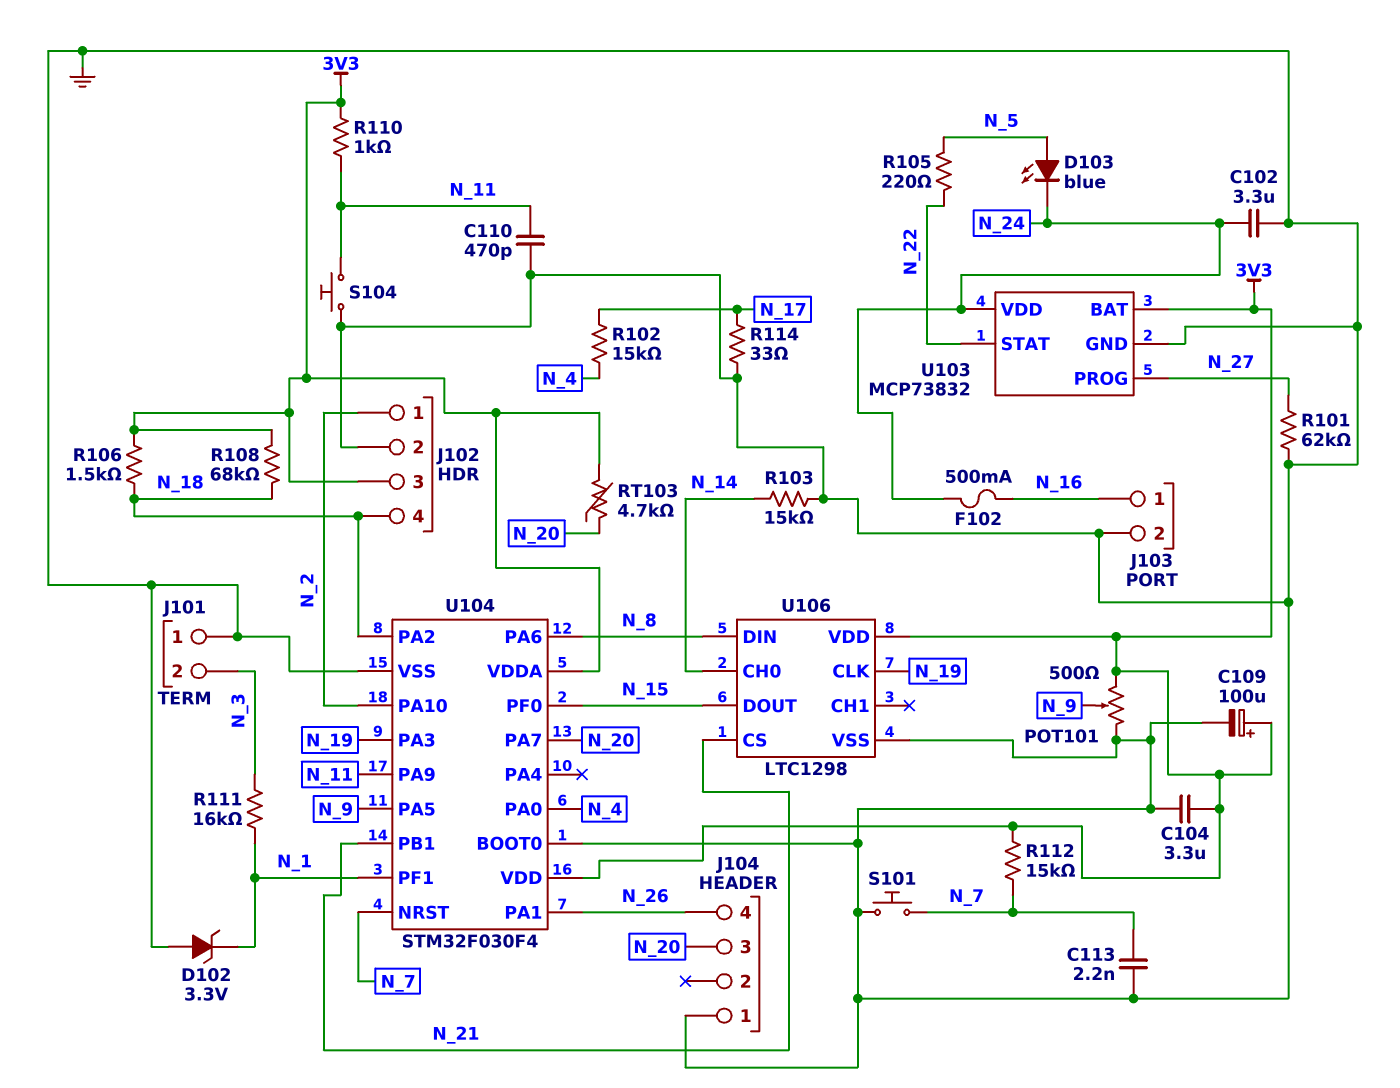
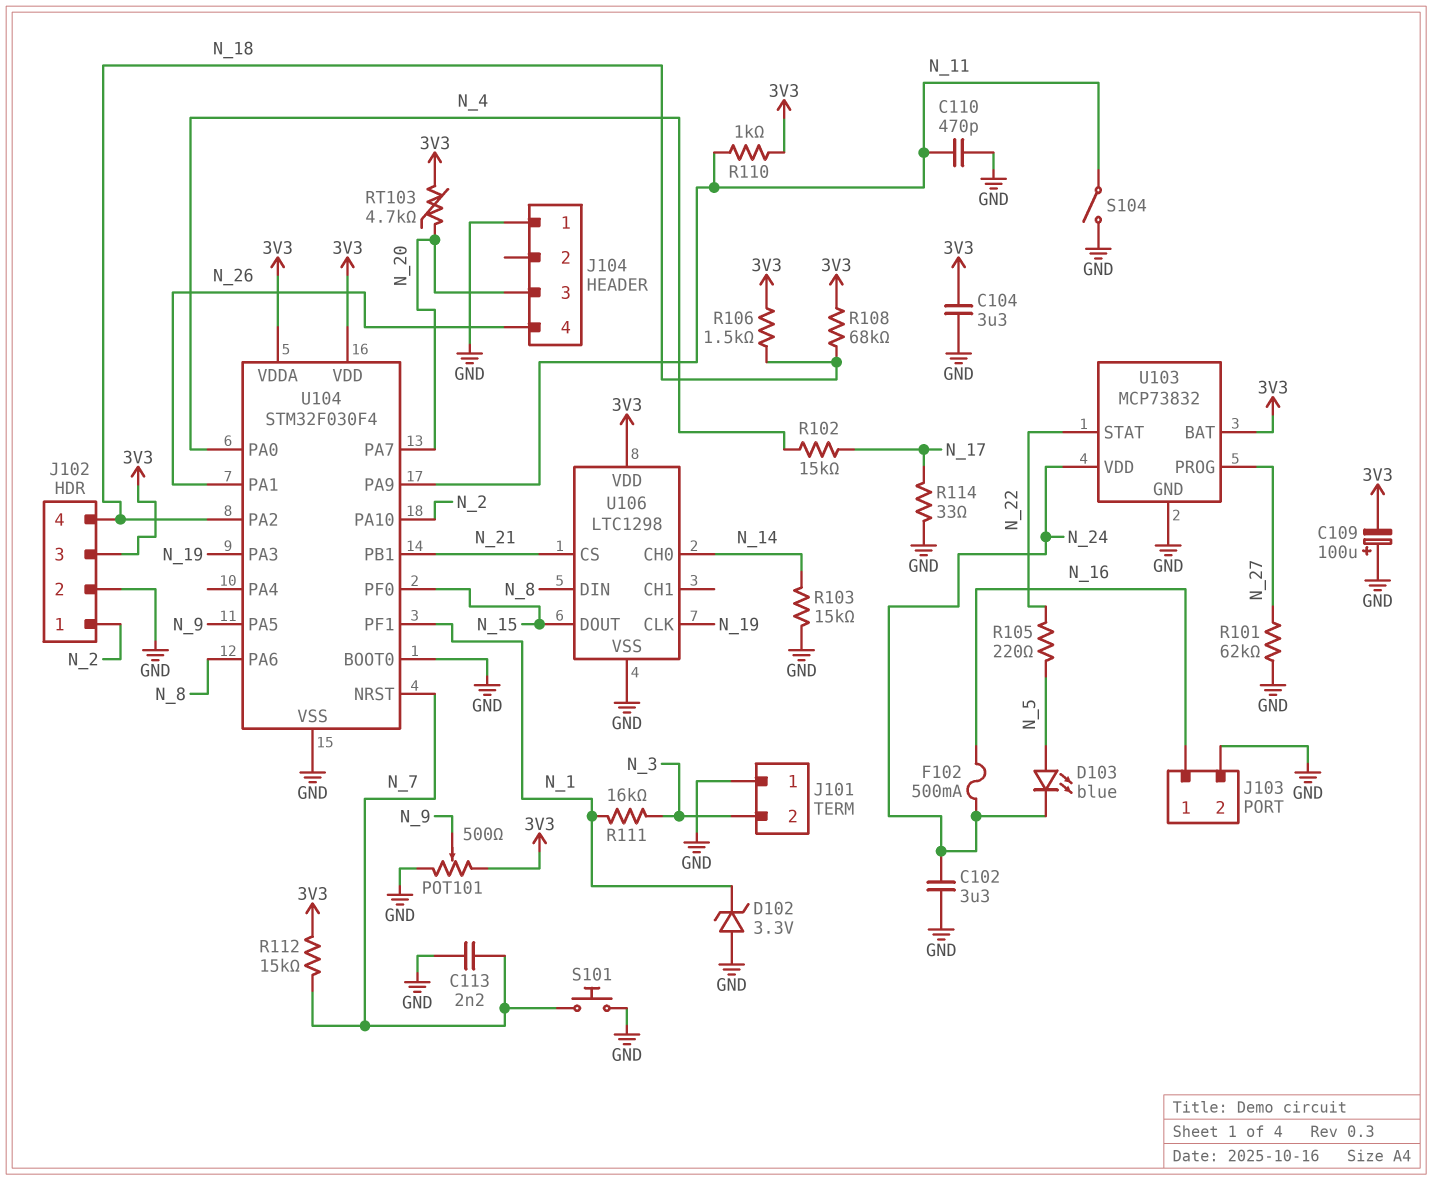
C109: 100uF (plus 3V3, minus GND) -> 100uF (plus GND, minus 3V3)
S104: button (GND, N_11) -> switch (GND, N_11)

